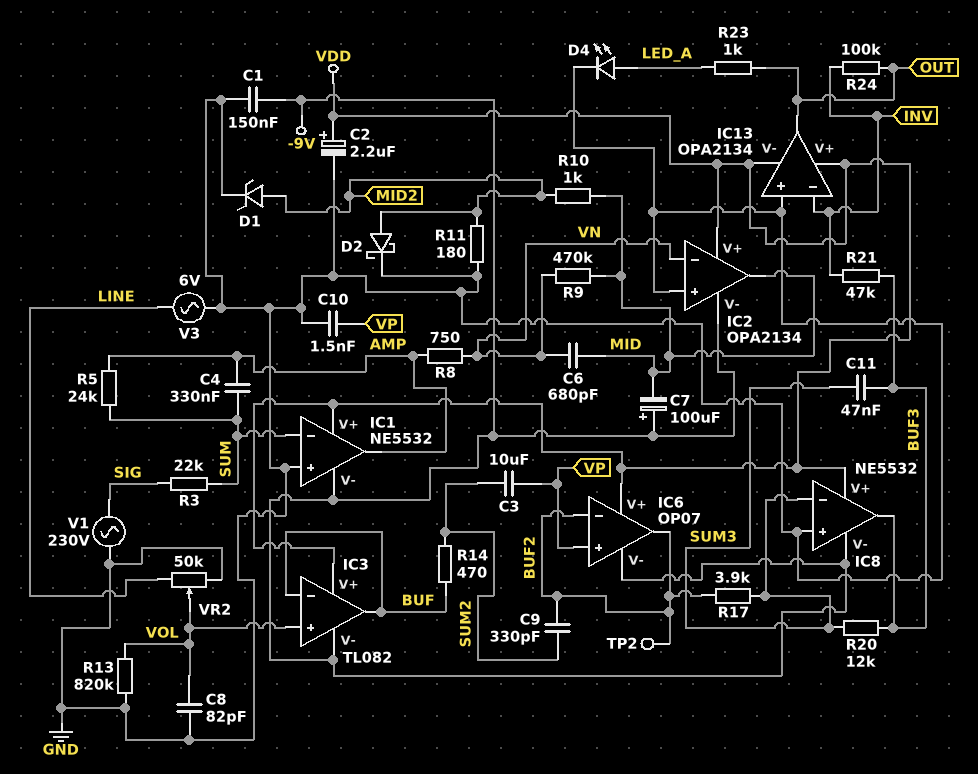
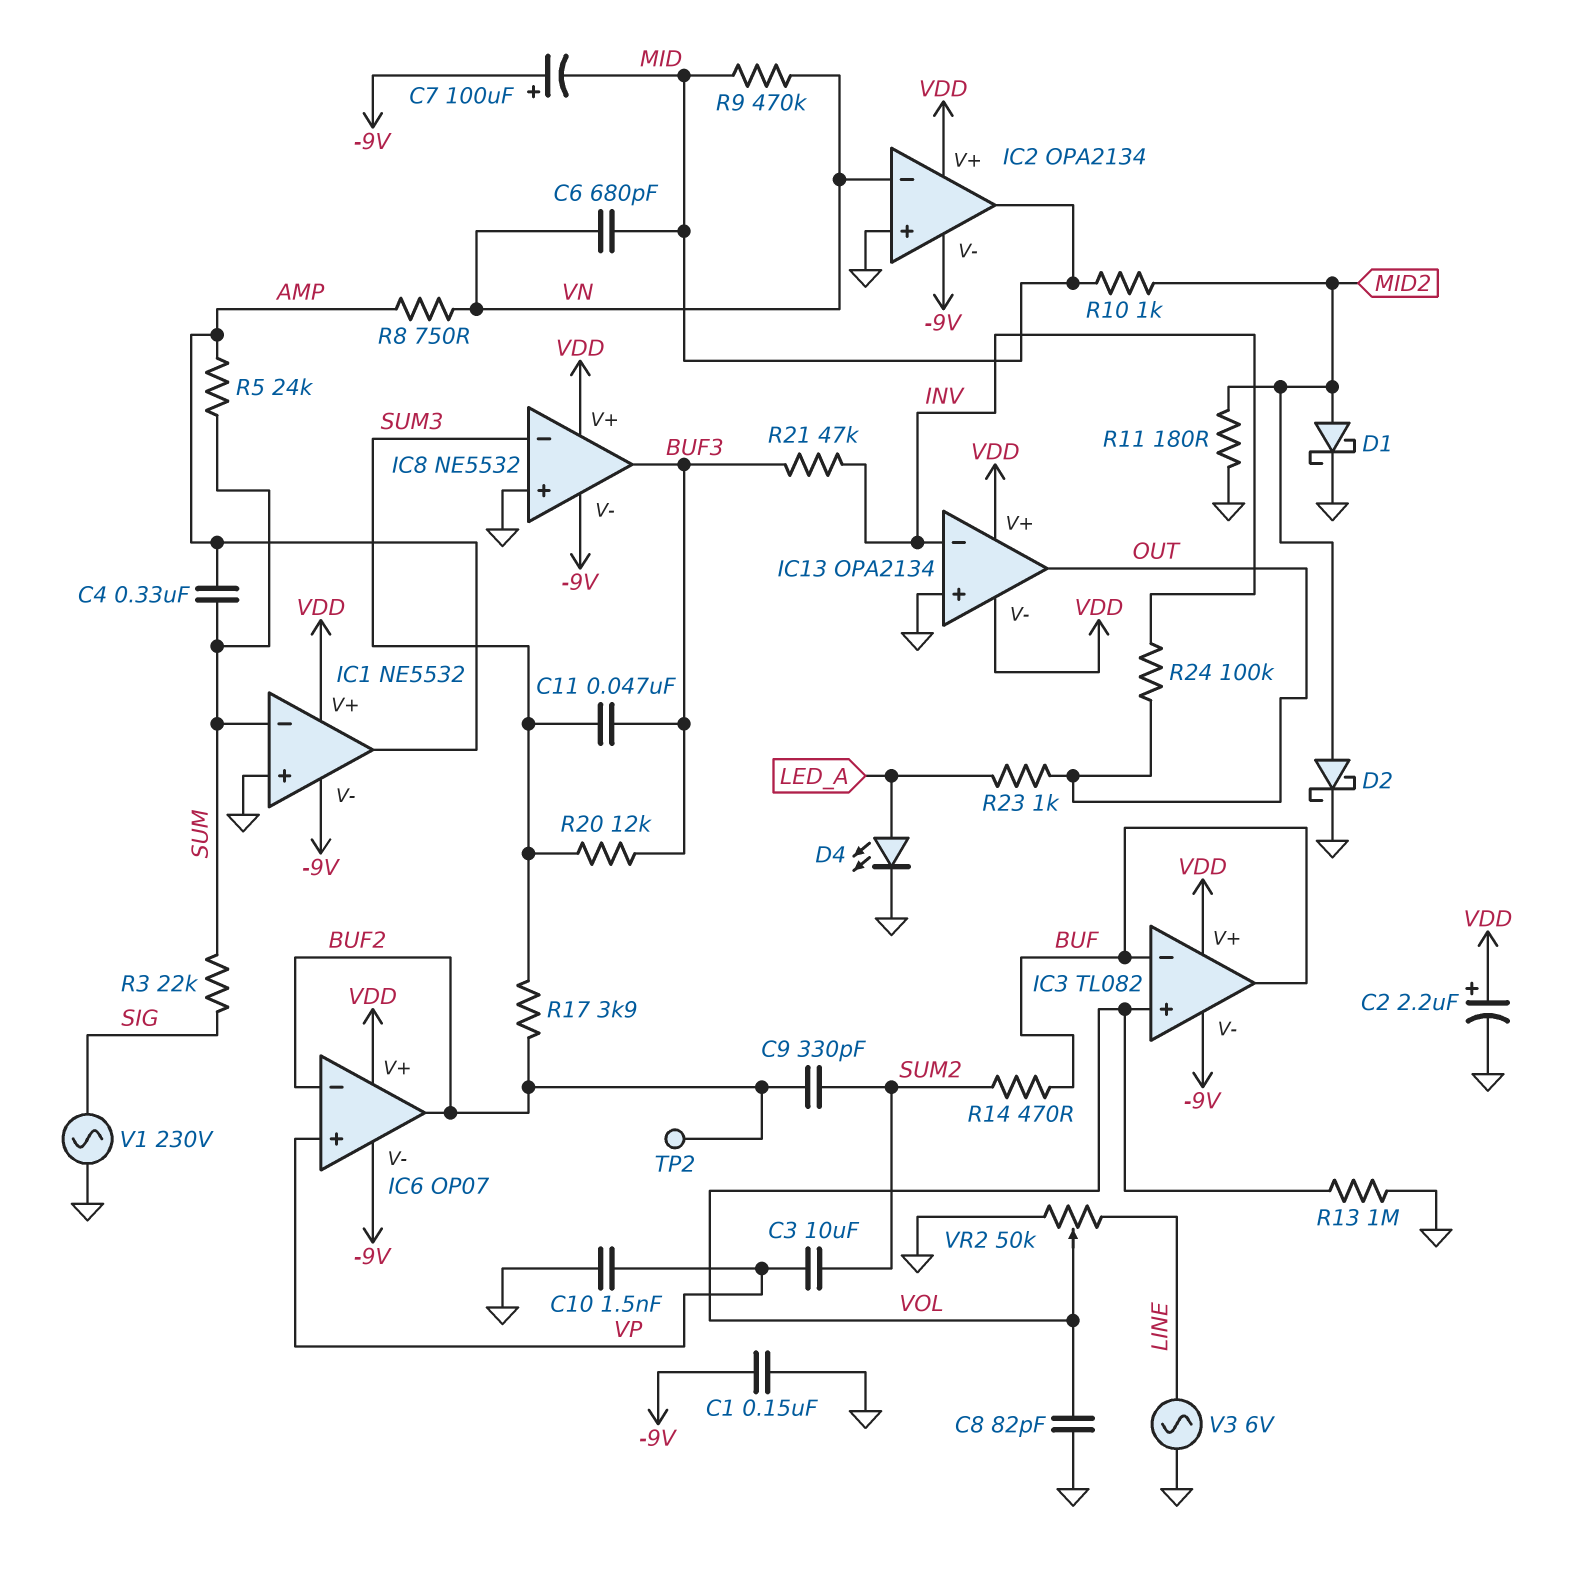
D1: zener (A MID2, K GND) -> schottky (A MID2, K GND)
R13: 820k (GND, VOL) -> 1M (GND, VOL)

